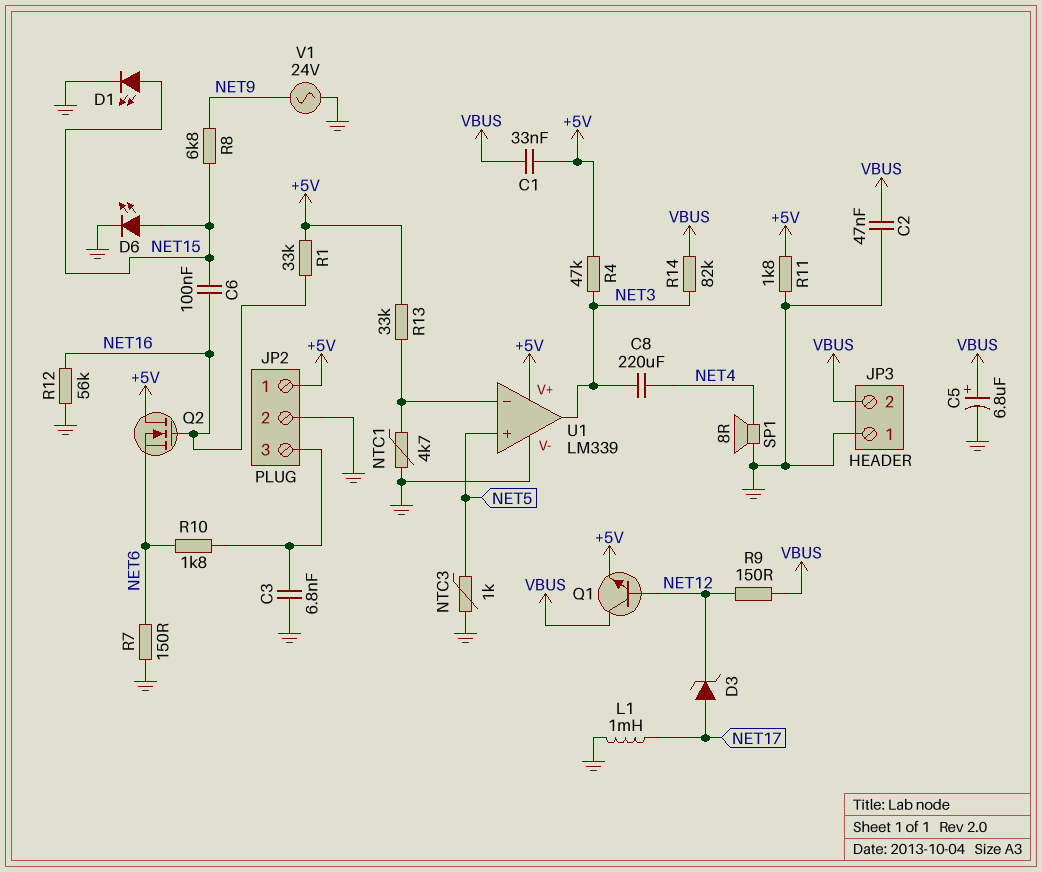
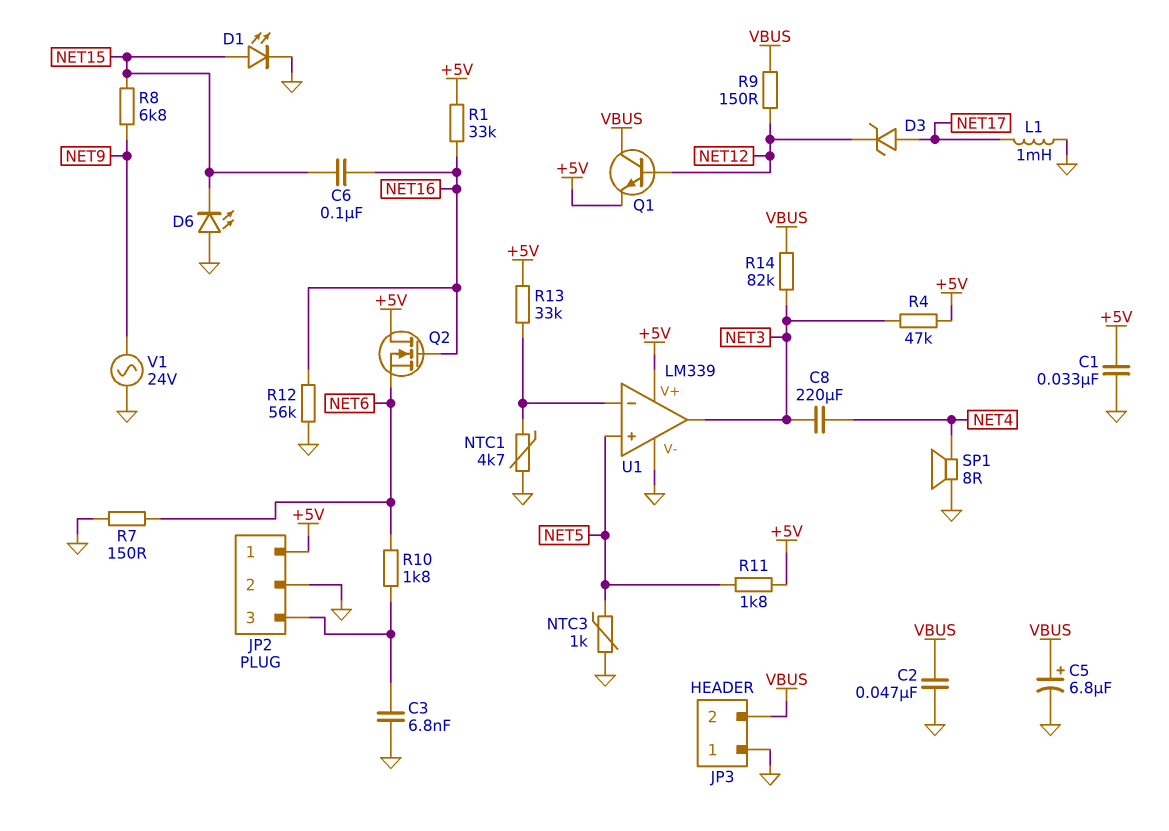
C1: 33nF (+5V, VBUS) -> 33nF (+5V, GND)
D6: LED (A NET15, K GND) -> LED (A GND, K NET15)
R11: 1.8k (+5V, GND) -> 1.8k (+5V, NET5)

